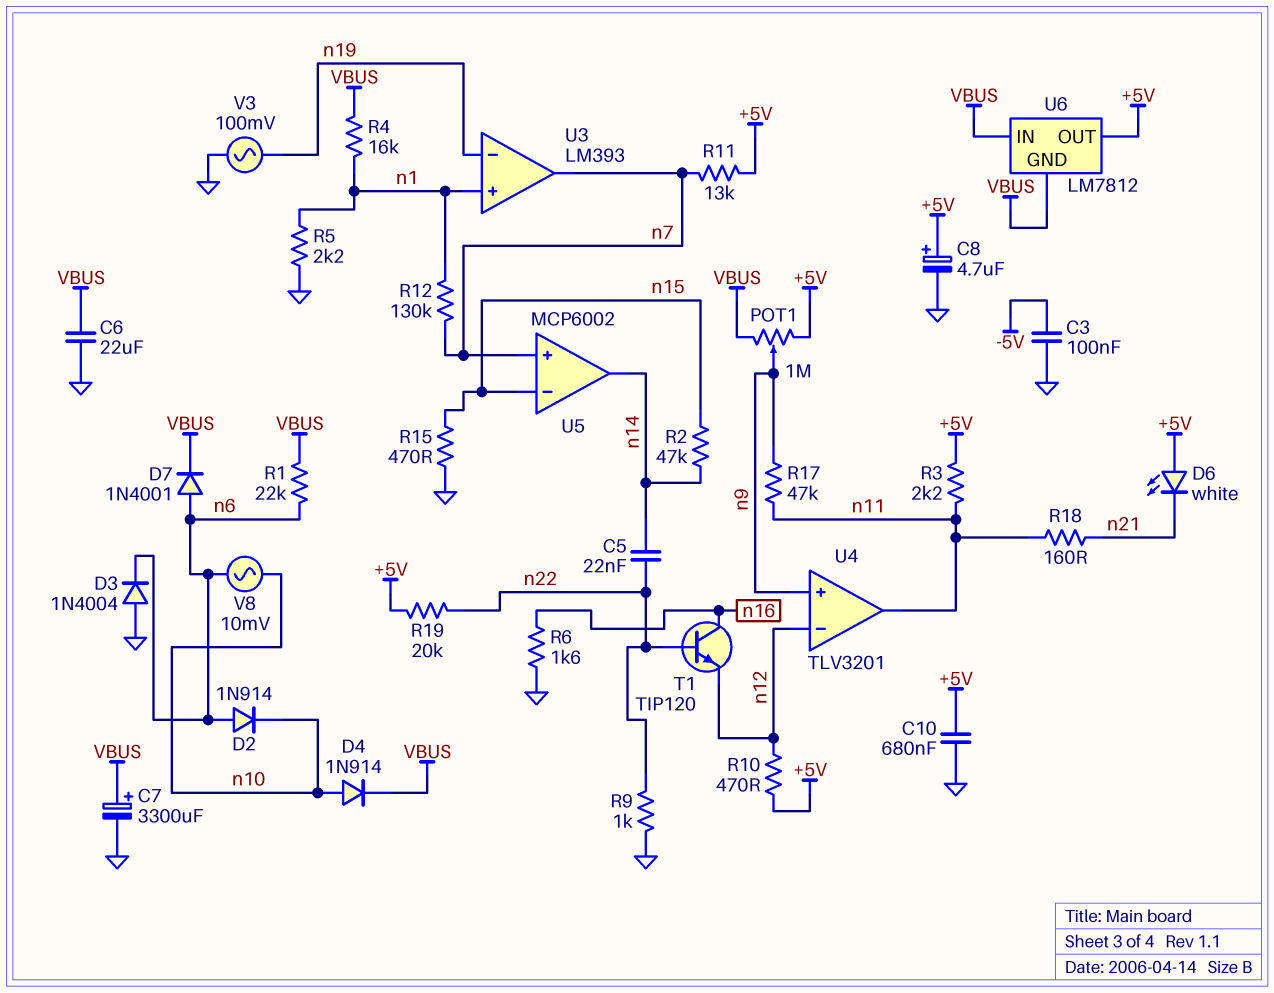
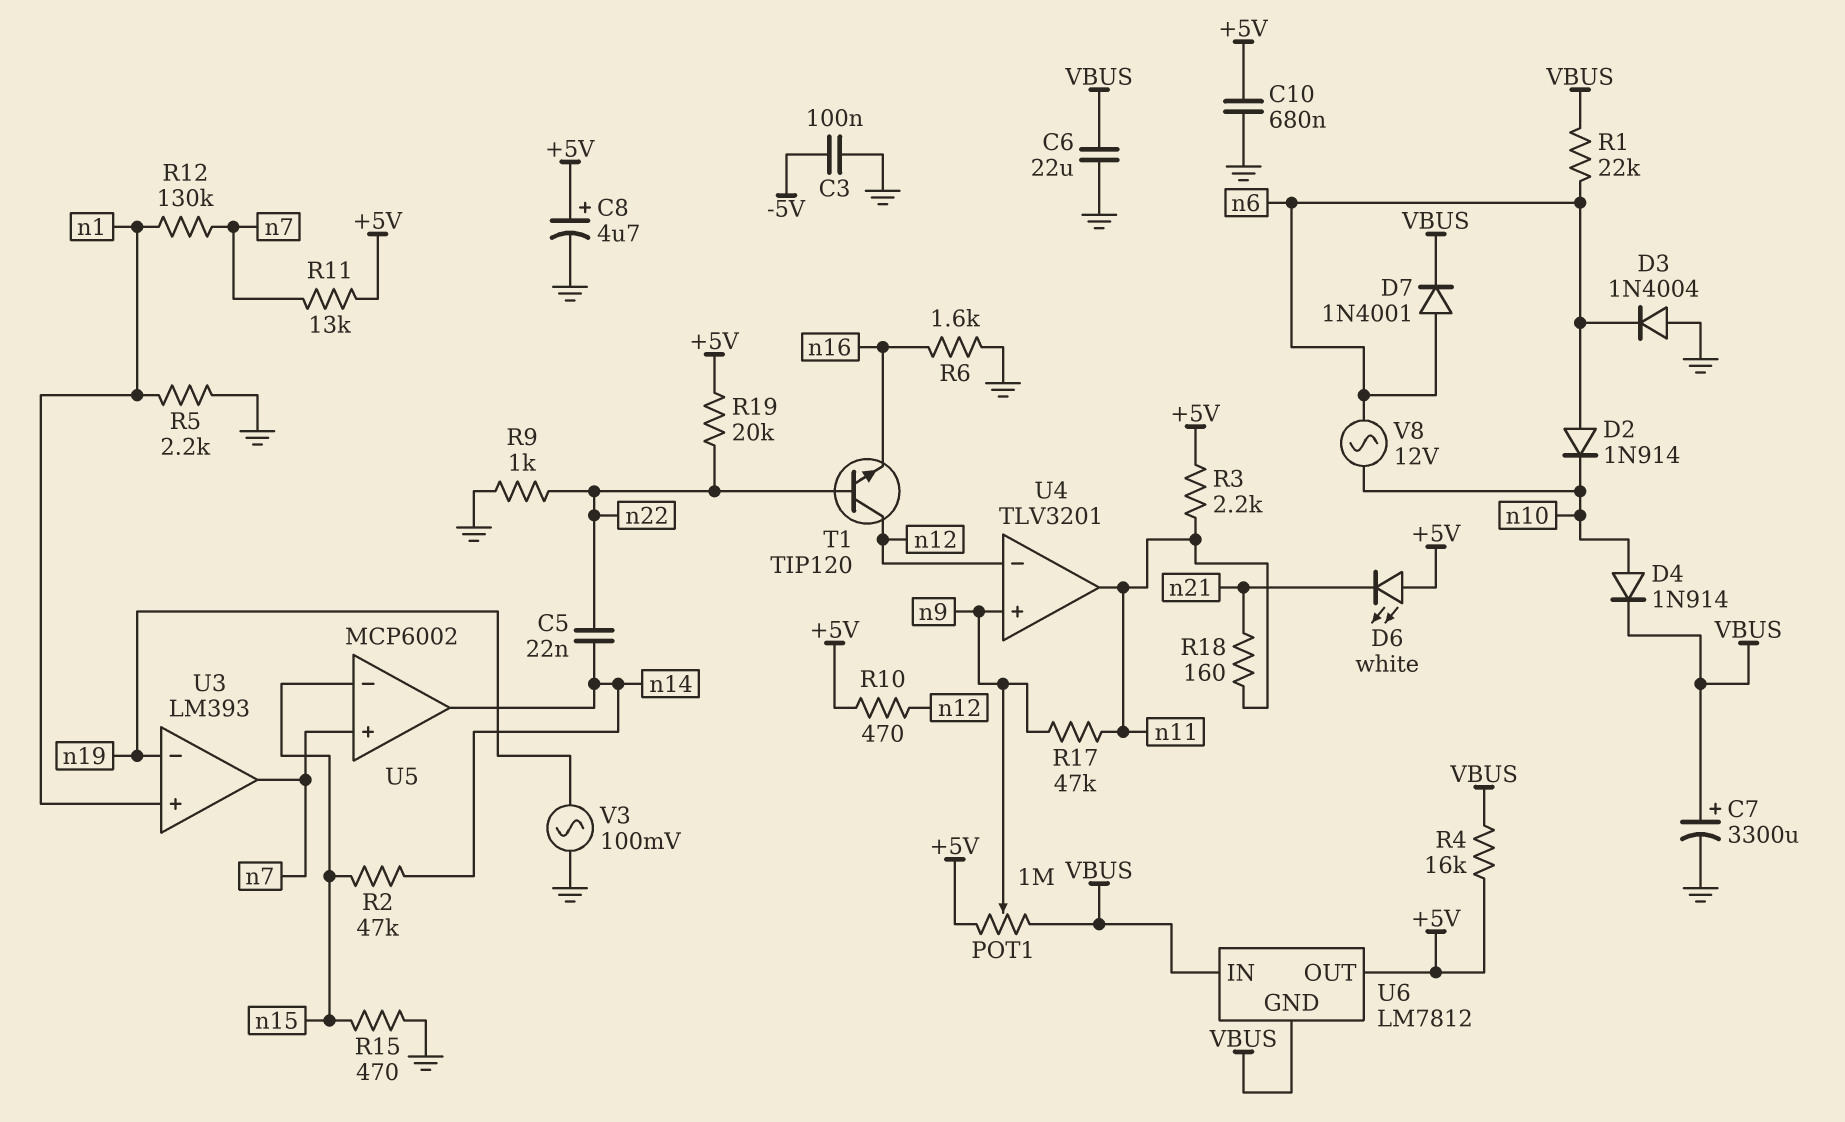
R4: 16k (VBUS, n1) -> 16k (+5V, VBUS)
T1: NPN TIP120 (B n22, C n16, E n12) -> NPN TIP120 (B n22, C n12, E n16)
V8: AC 10mV (n6, n10) -> AC 12V (n6, n10)

